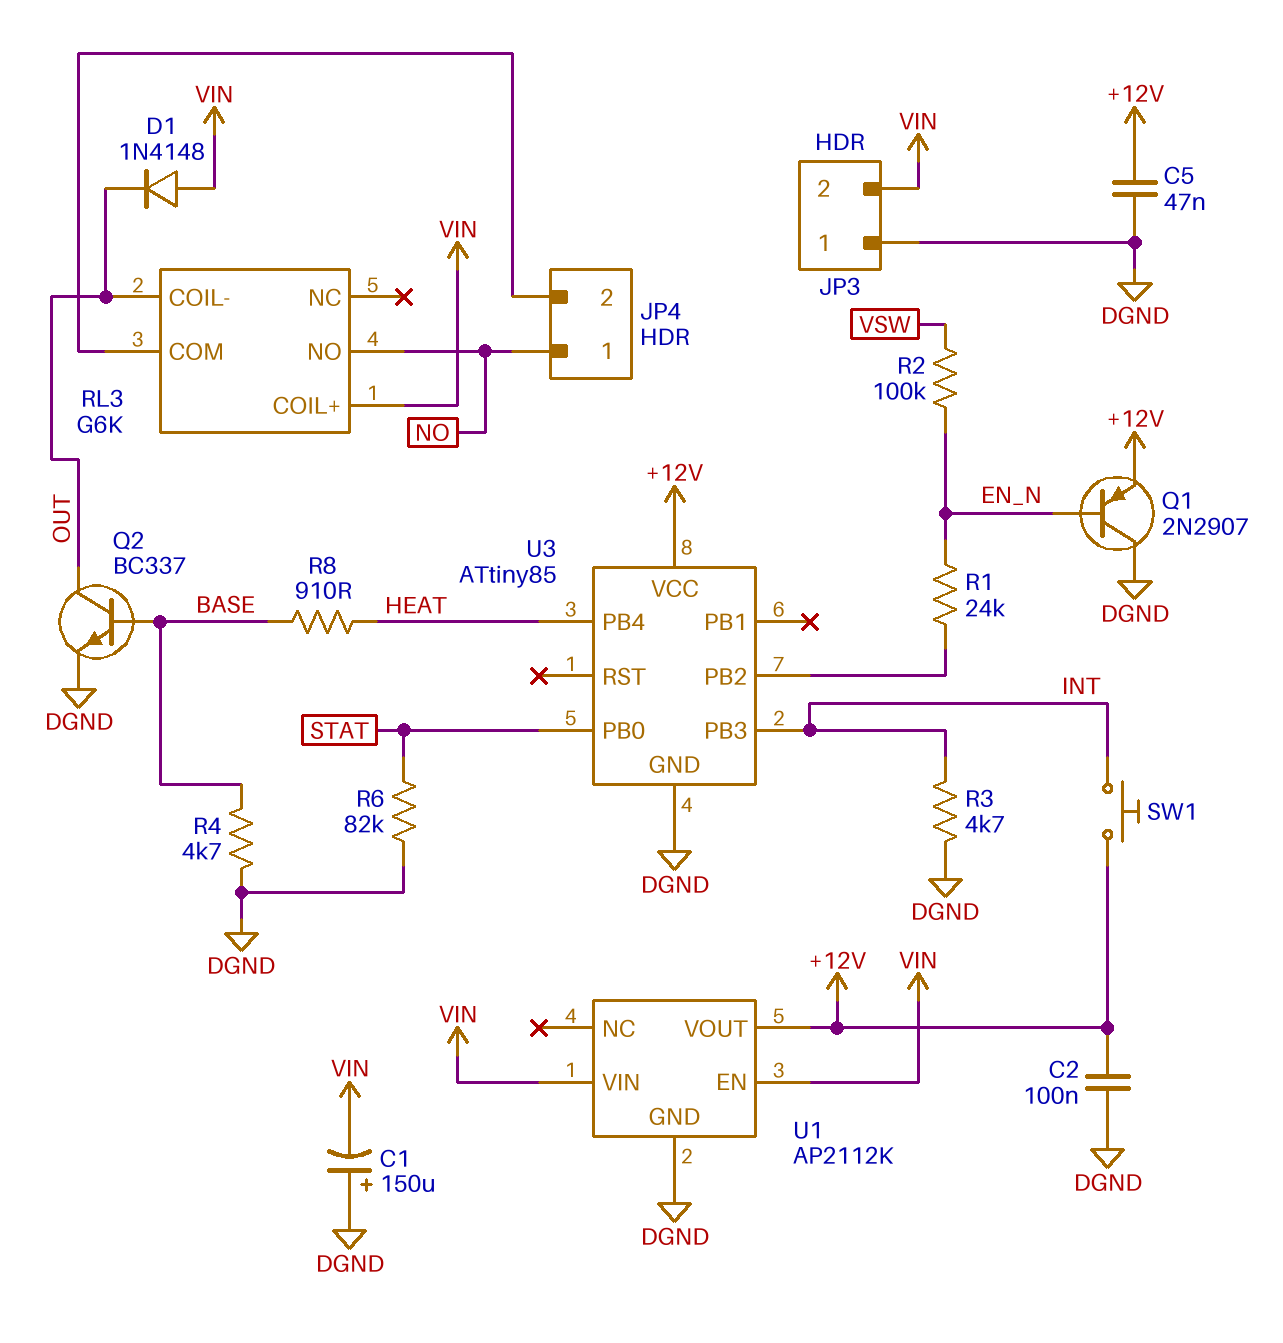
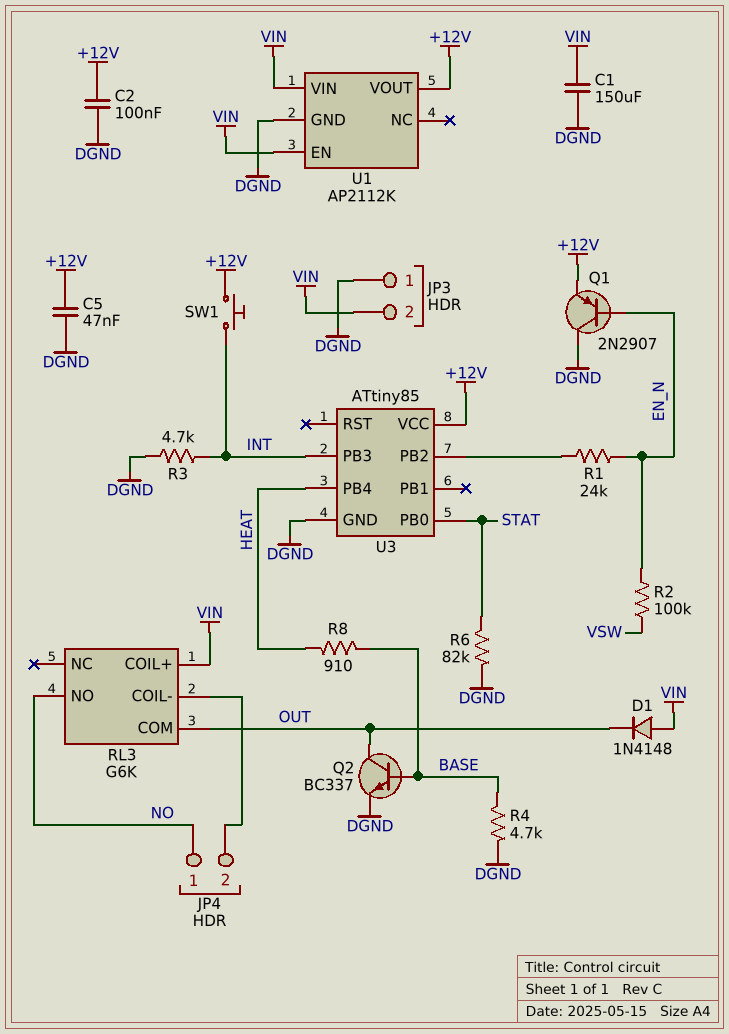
C1: 150uF (plus DGND, minus VIN) -> 150uF (DGND, VIN)
RL3 pin COIL-: OUT -> JP4/2
RL3 pin COM: JP4/2 -> OUT

